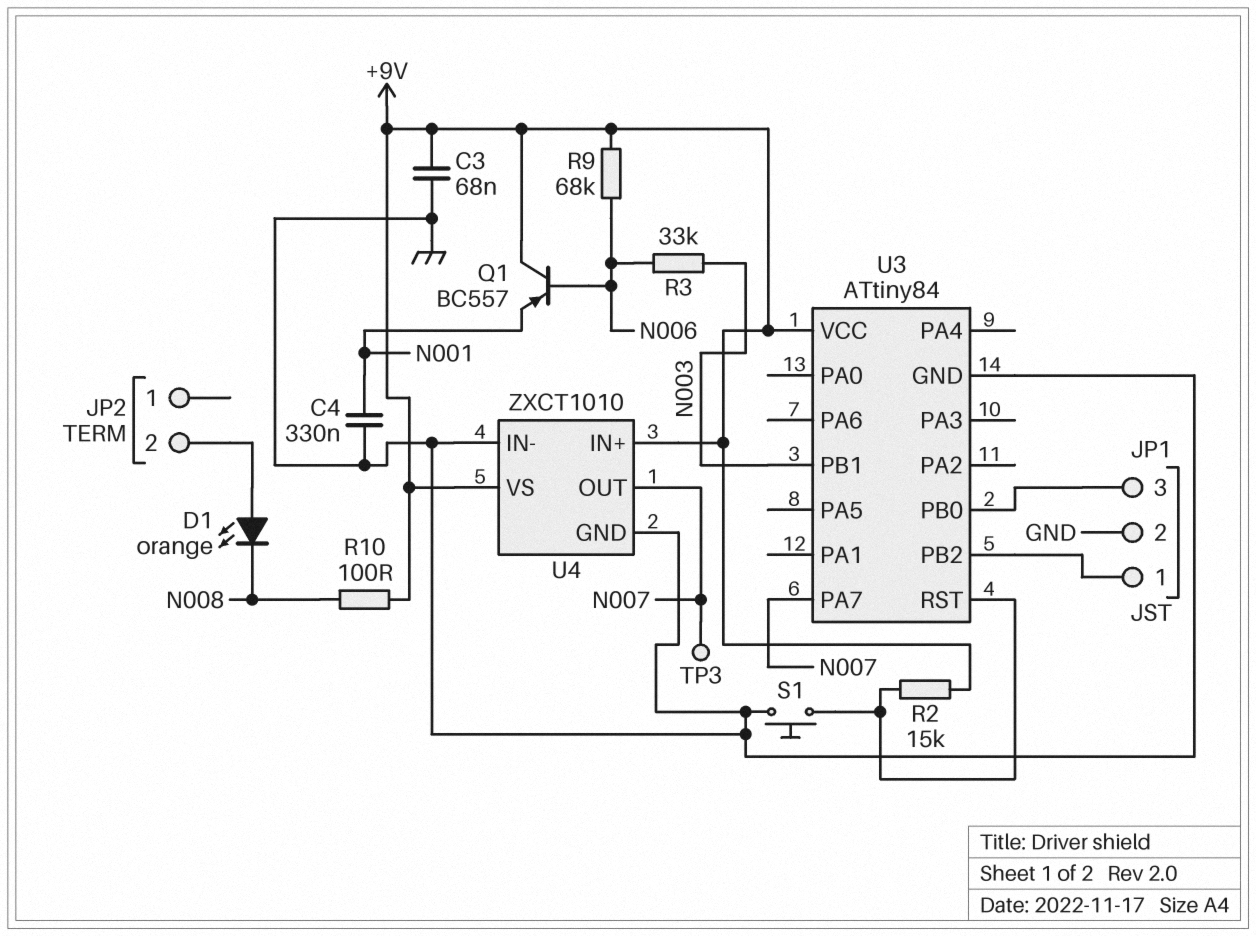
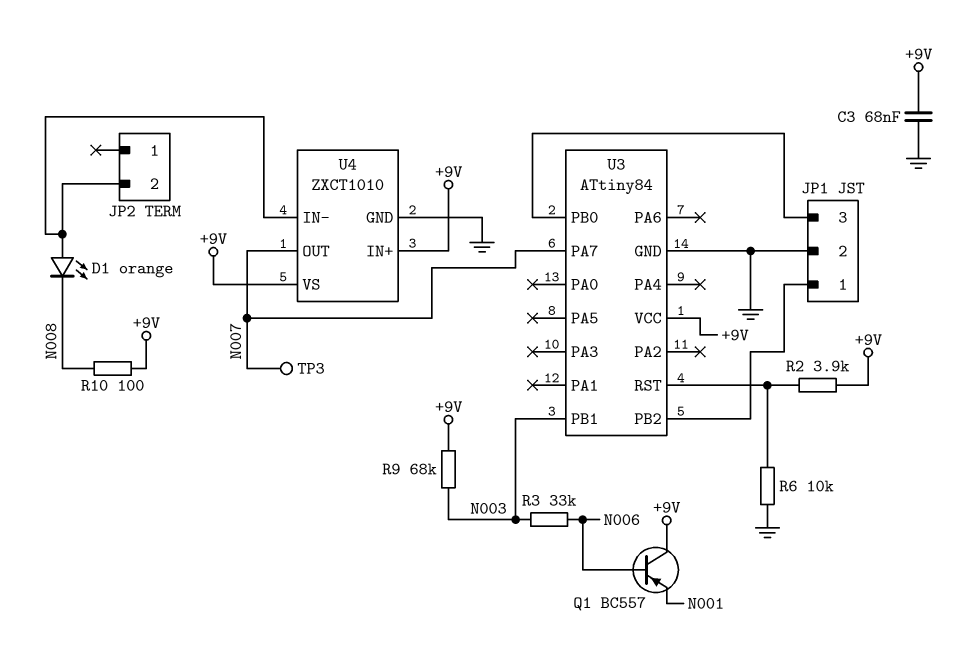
C4: 330nF (GND, N001) -> none
R2: 15k (+9V, U3/RST) -> 3.9k (+9V, U3/RST)
R6: none -> 10k (GND, U3/RST)
R9: 68k (+9V, N006) -> 68k (+9V, N003)
S1: button (GND, U3/RST) -> none
U4 pin IN-: GND -> JP2/2

